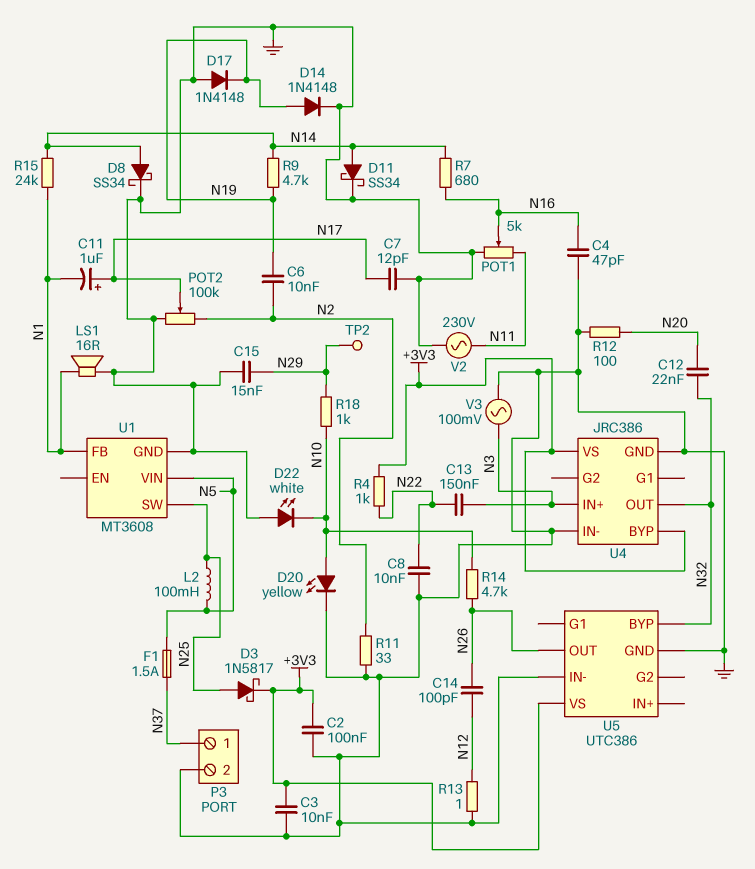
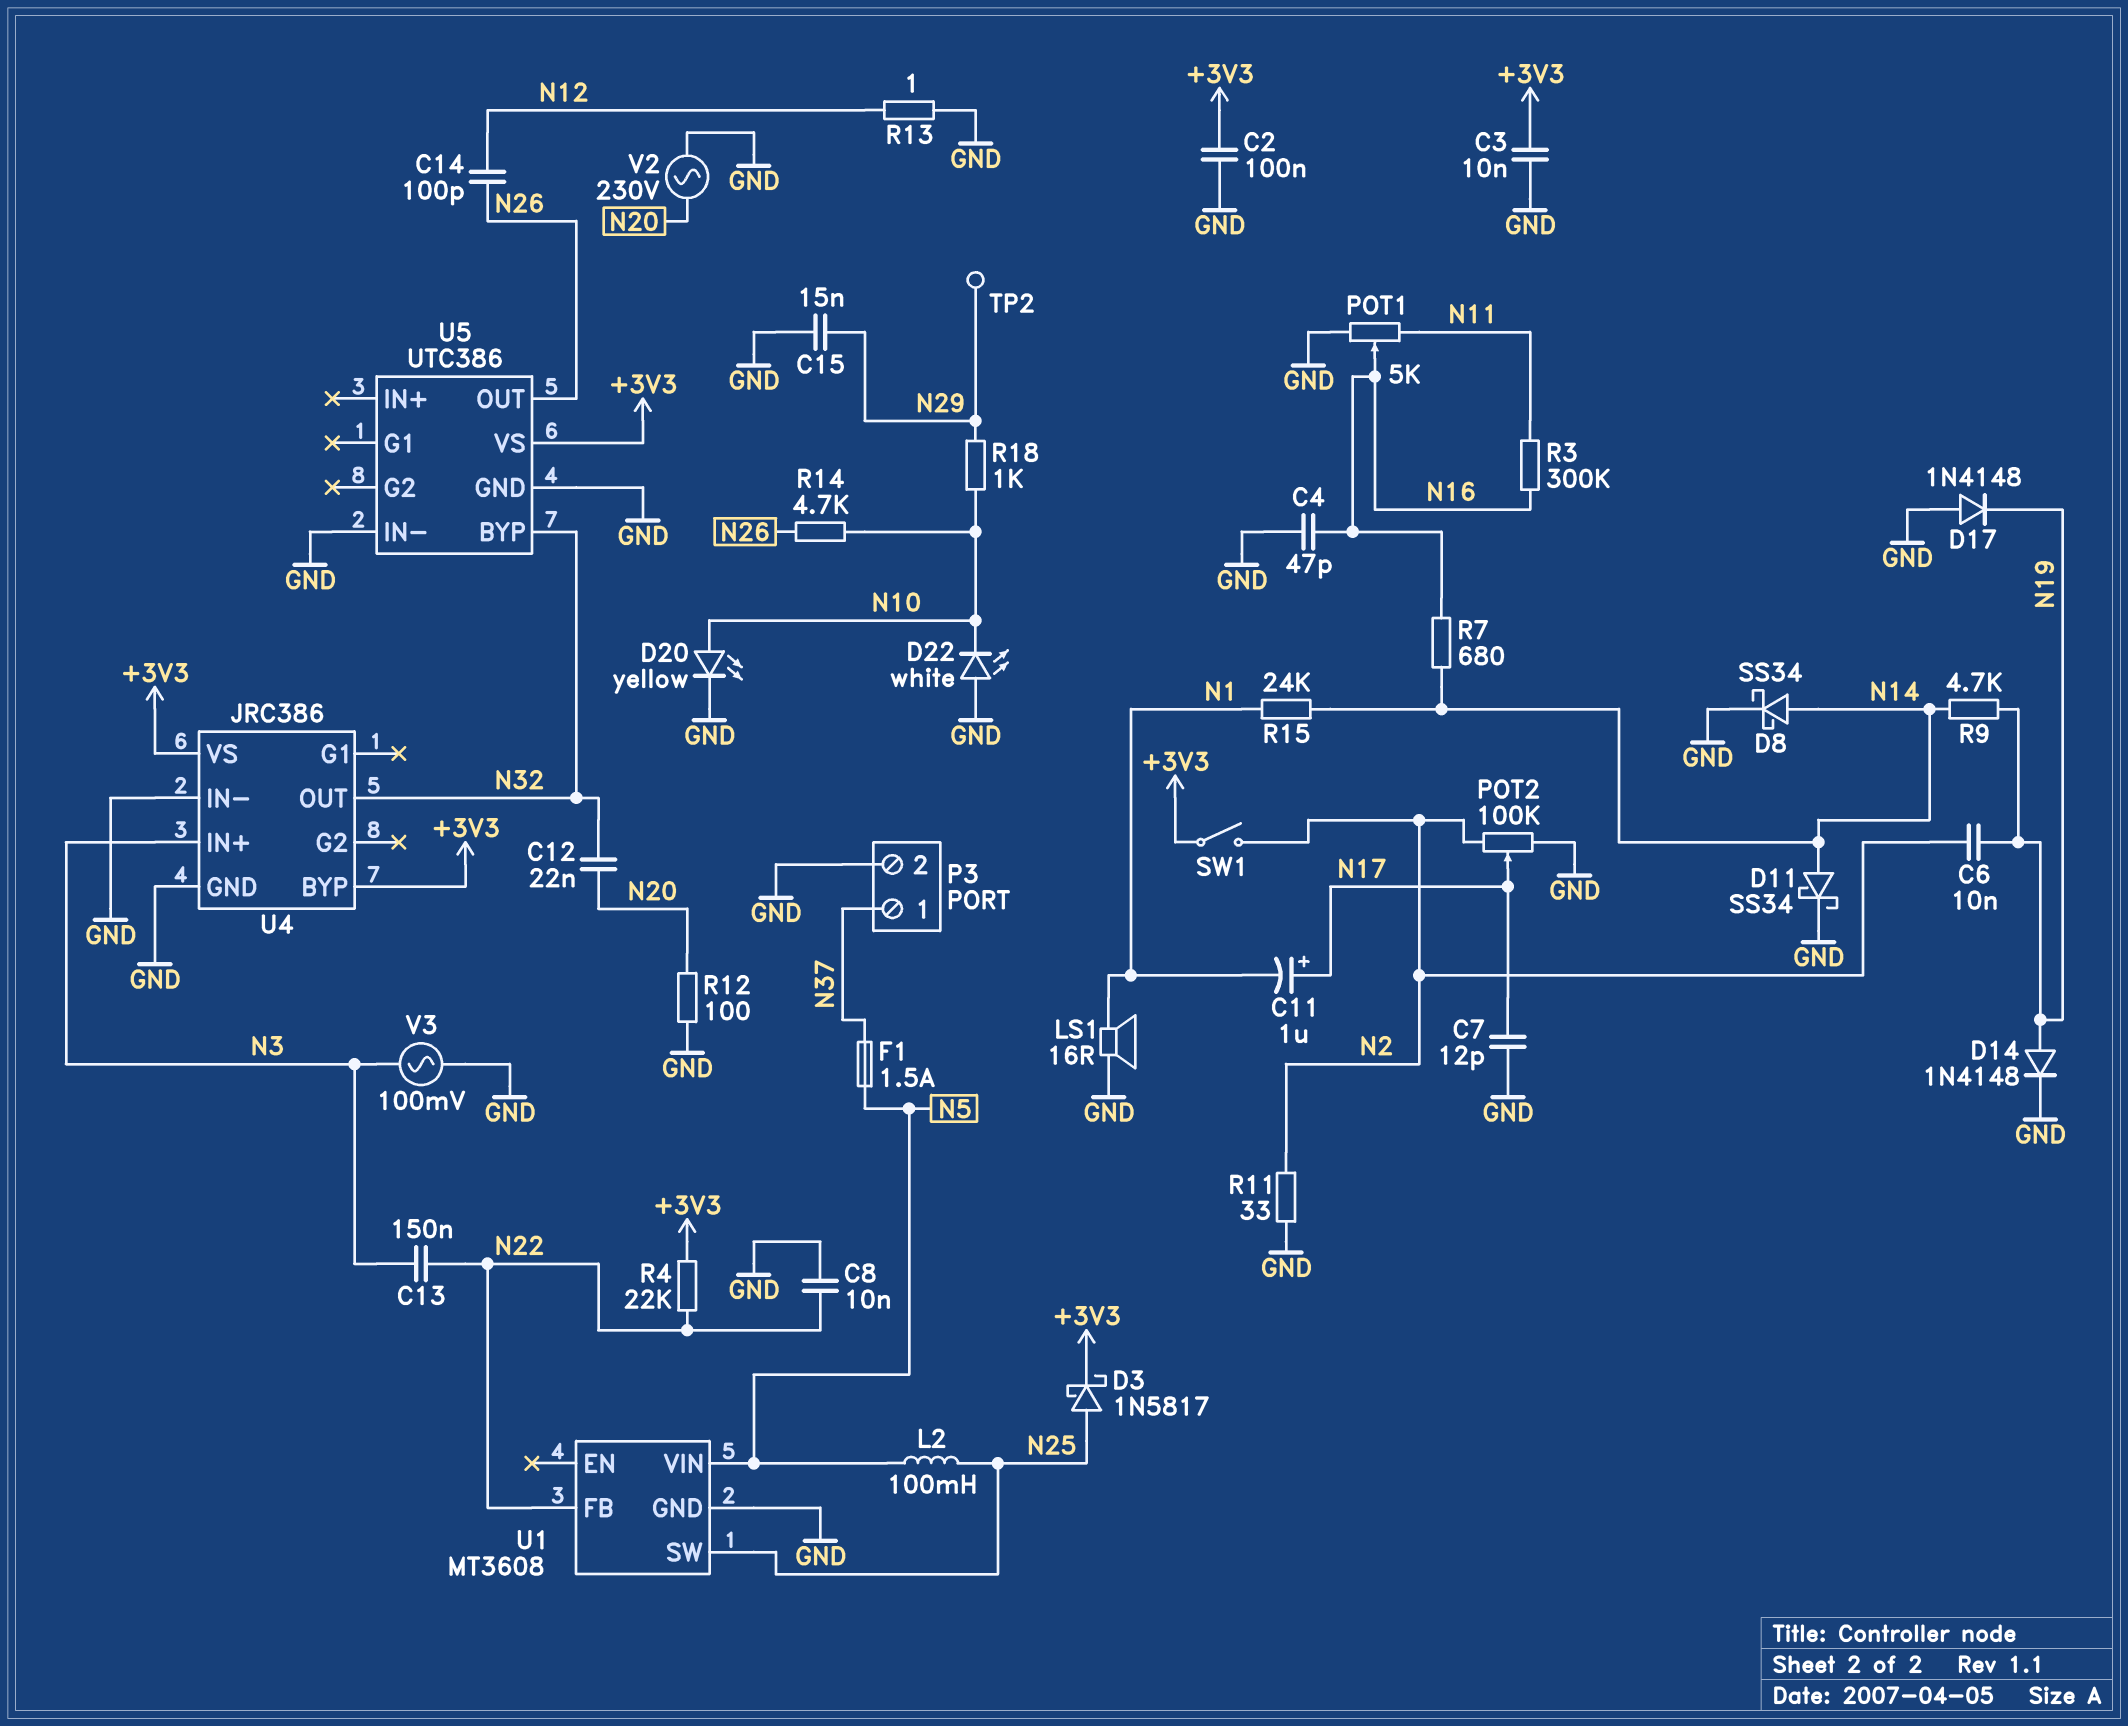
R3: none -> 300k (N11, N16)
R4: 1k (+3V3, N22) -> 22k (+3V3, N22)
SW1: none -> switch (+3V3, N2)
U1 pin FB: N1 -> N22
V2: AC 230V (GND, N11) -> AC 230V (GND, N20)

